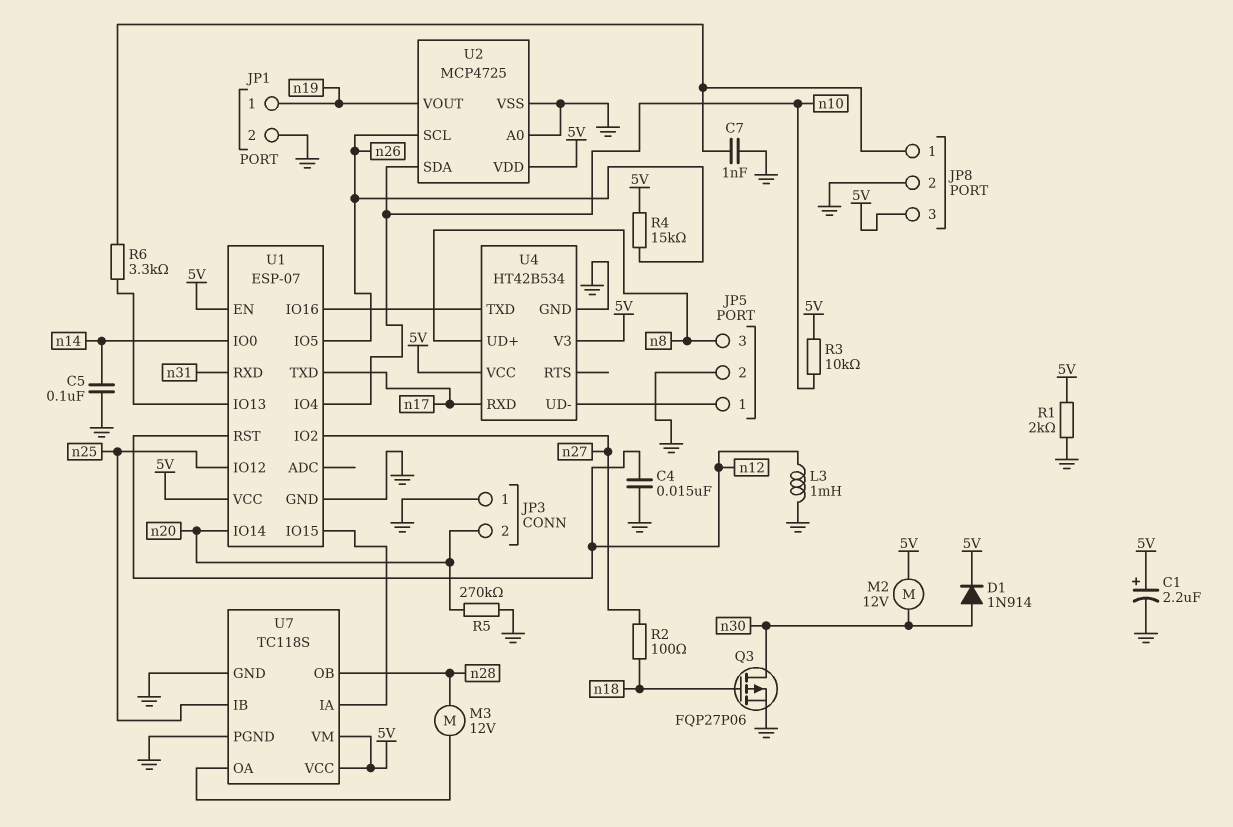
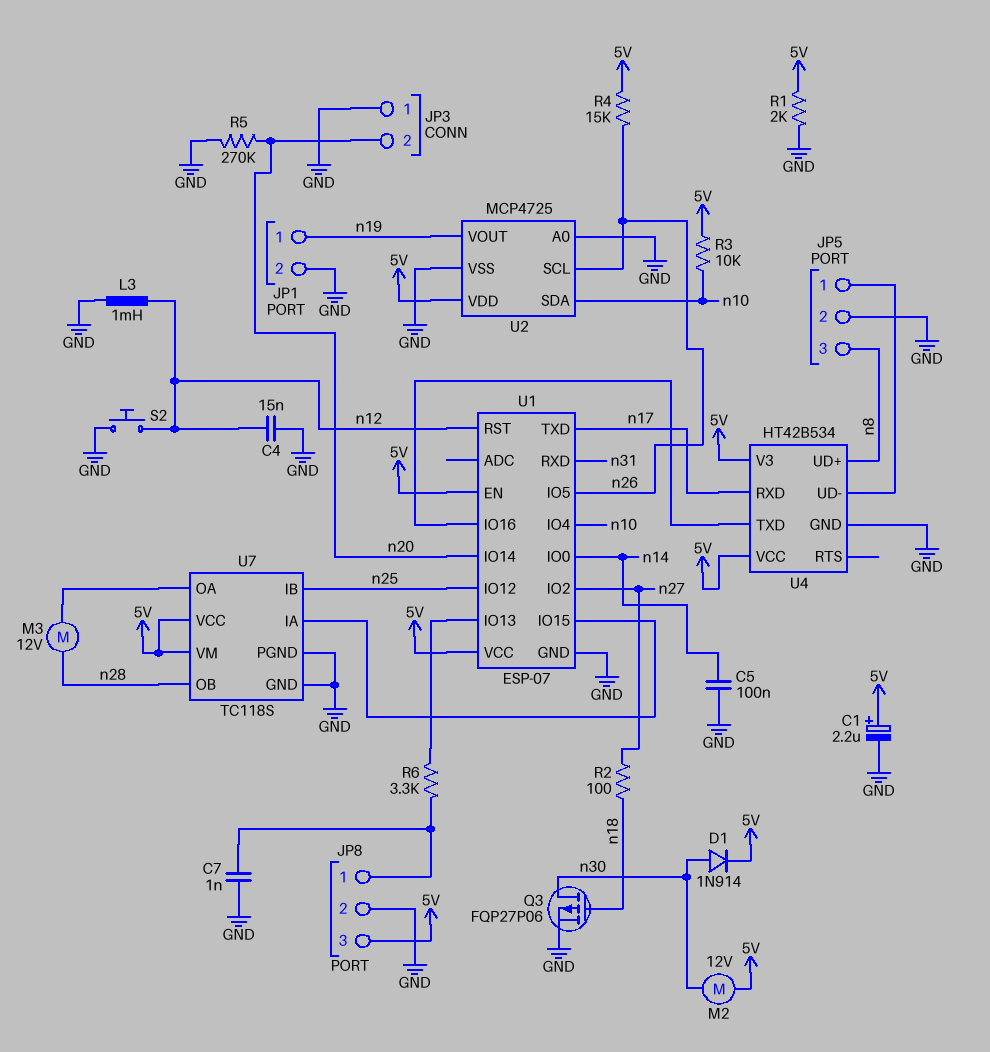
S2: none -> button (GND, n12)

